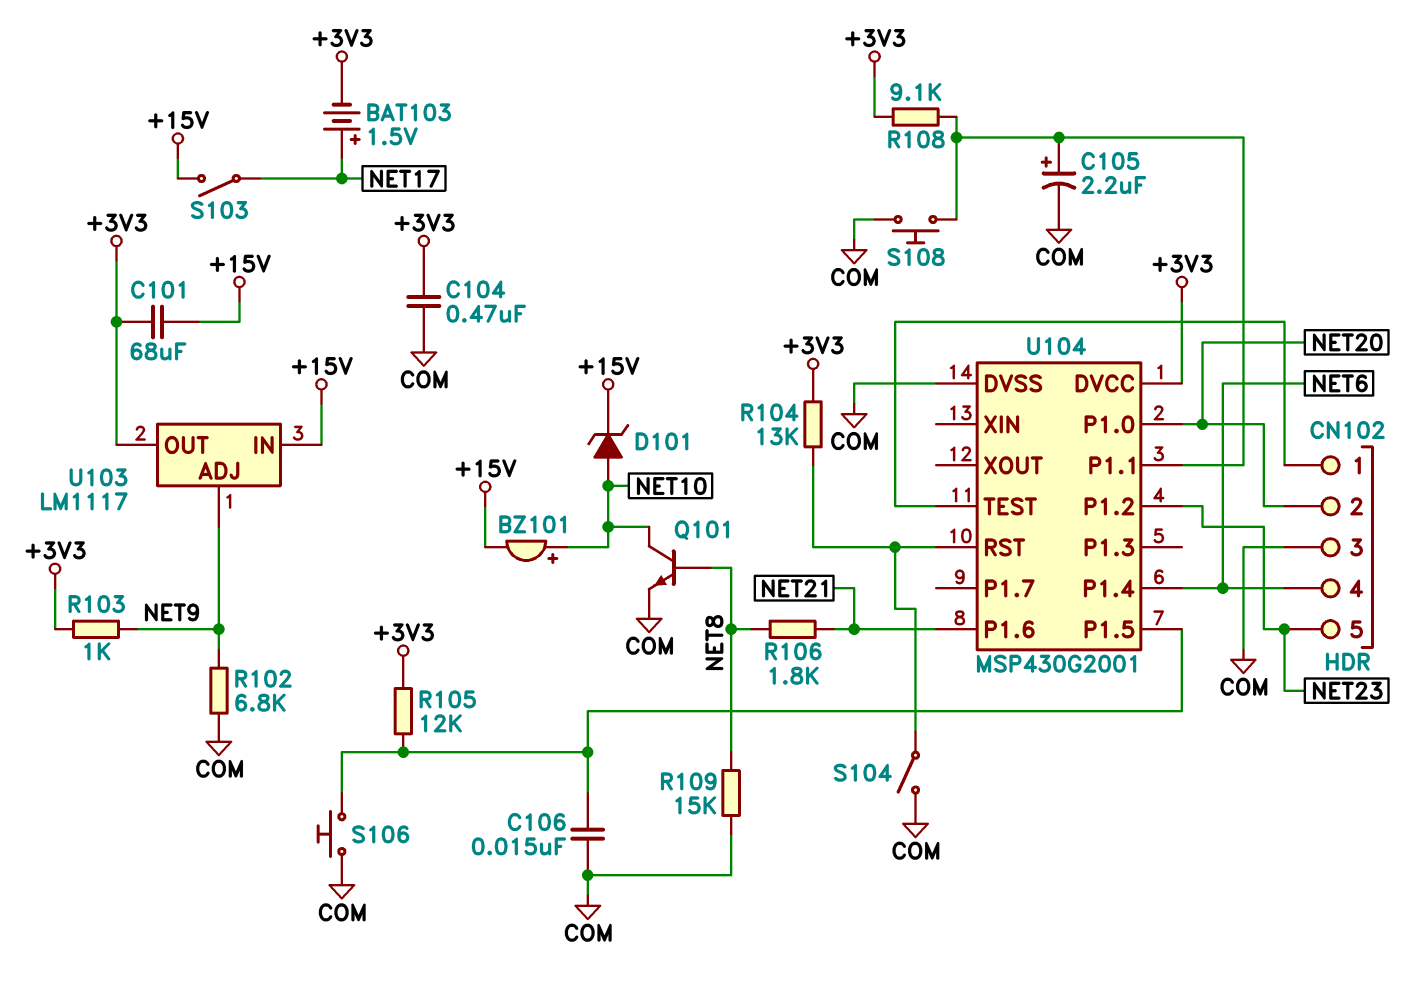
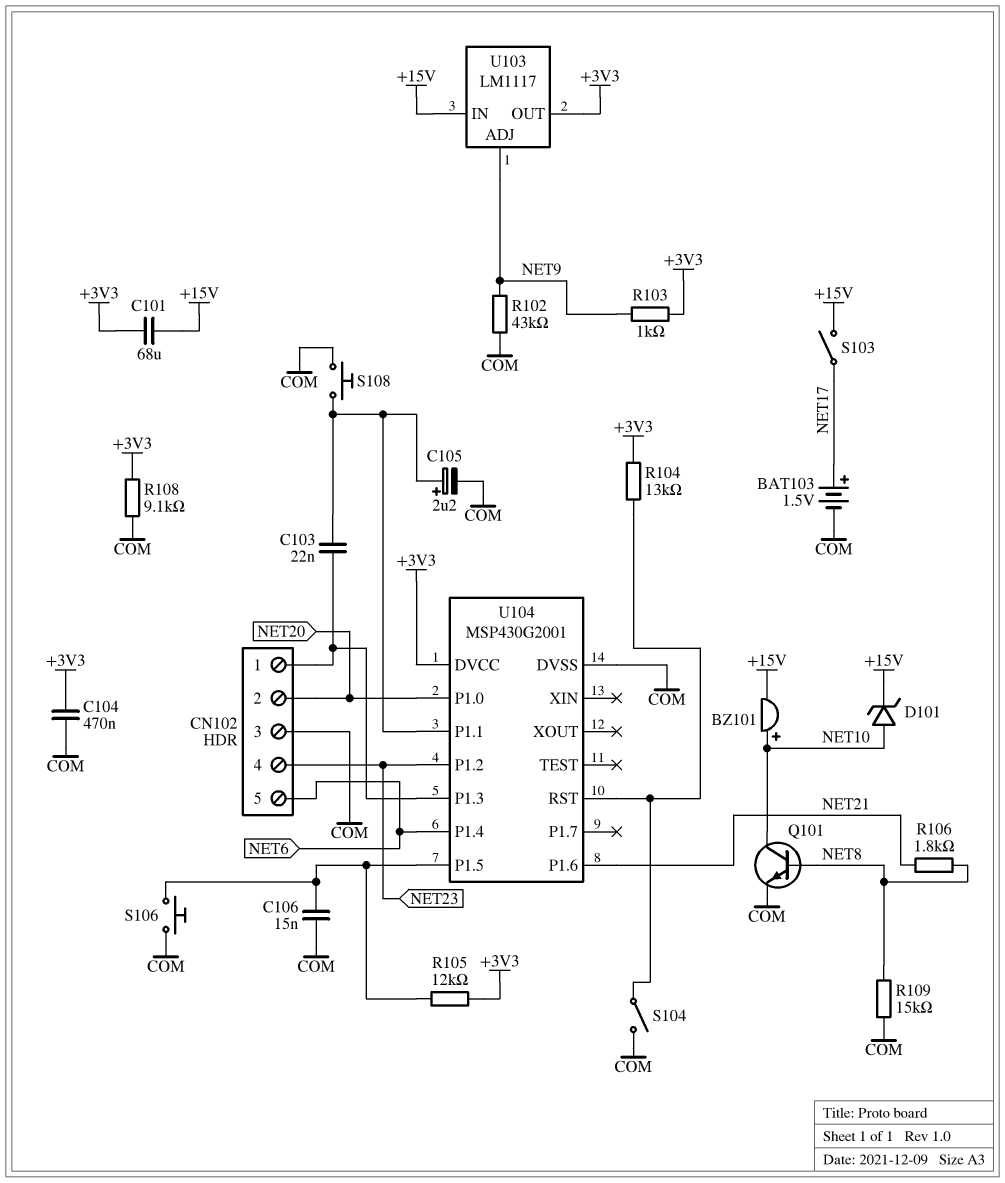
BAT103: 1.5V (plus NET17, minus +3V3) -> 1.5V (plus NET17, minus COM)
C103: none -> 22nF (CN102/1, U104/P1.1)
CN102 pin 4: NET6 -> NET23
CN102 pin 5: NET23 -> NET6
R102: 6.8k (COM, NET9) -> 43k (COM, NET9)
R108: 9.1k (+3V3, U104/P1.1) -> 9.1k (+3V3, COM)
U104 pin P1.3: none -> CN102/1
U104 pin TEST: CN102/1 -> none

